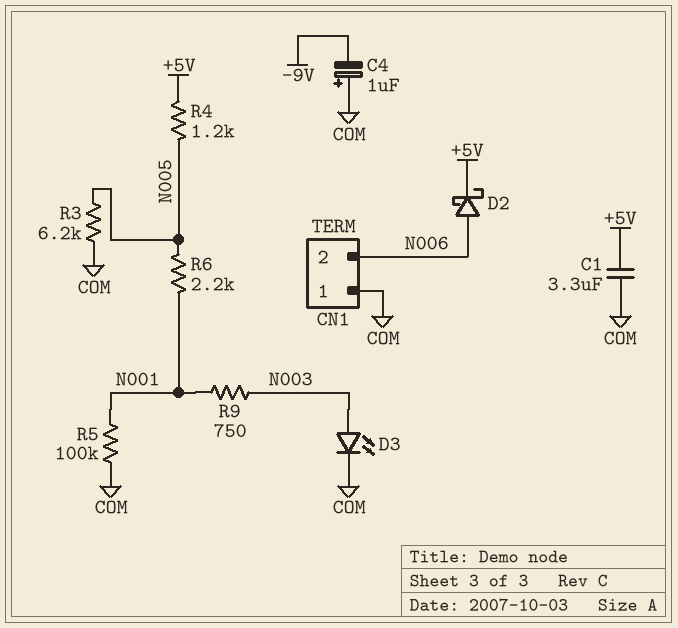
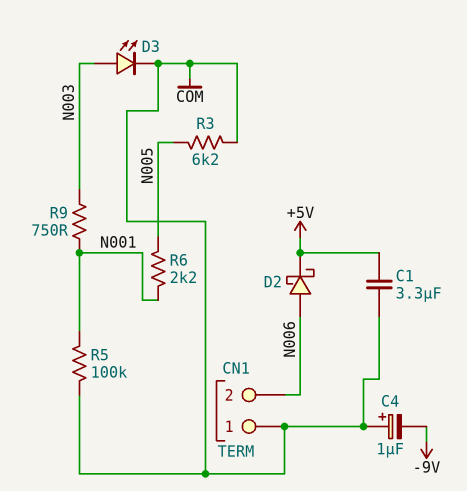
R4: 1.2k (+5V, N005) -> none

